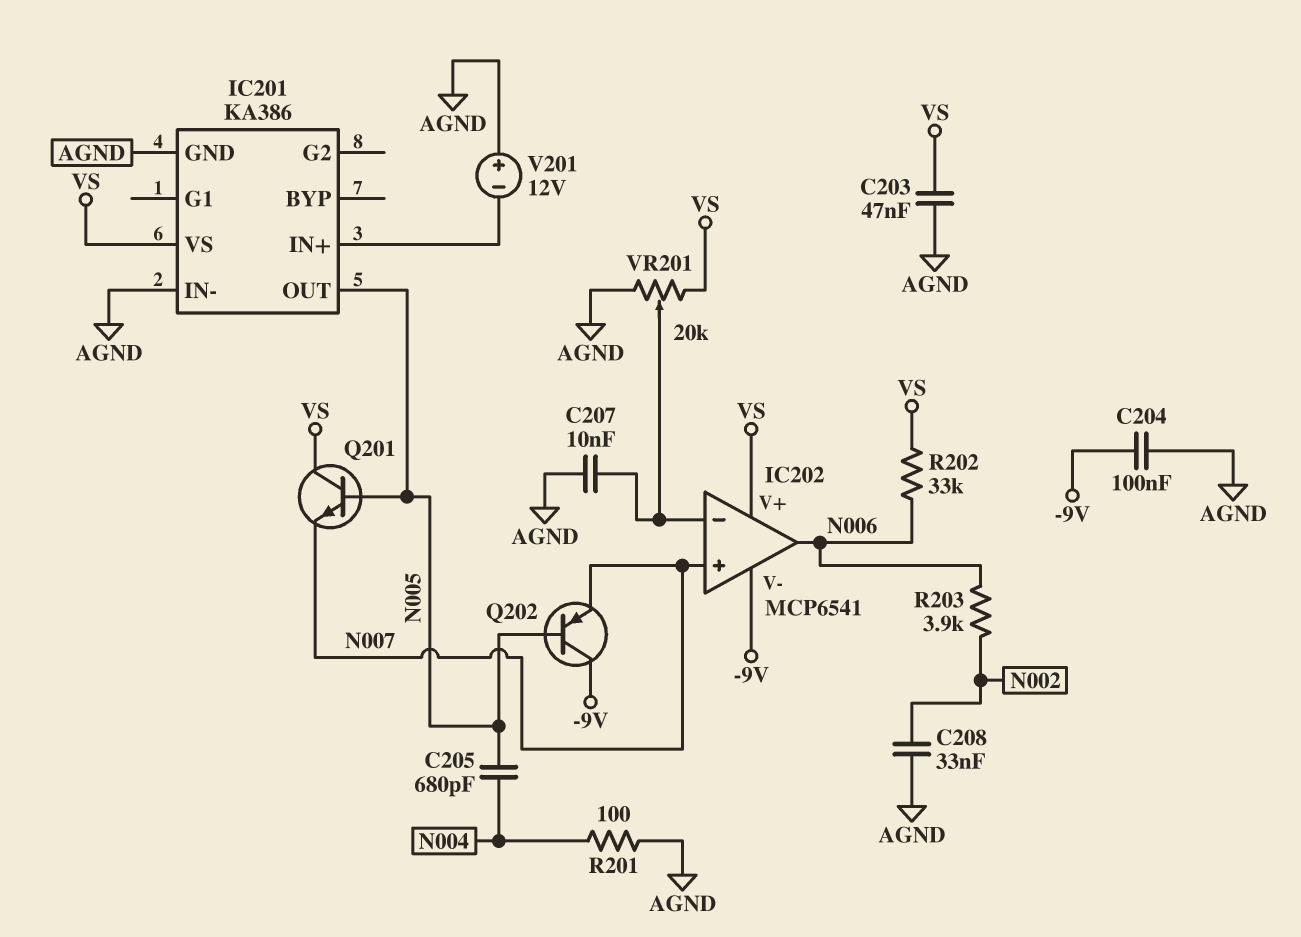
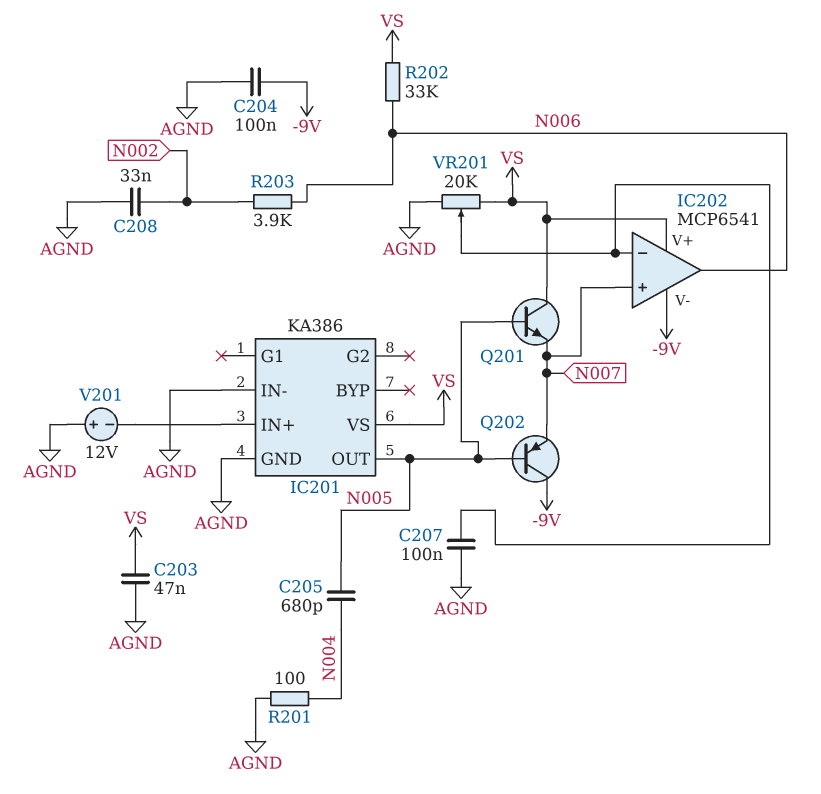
C207: 10nF (AGND, IC202/in-) -> 100nF (AGND, IC202/in-)

